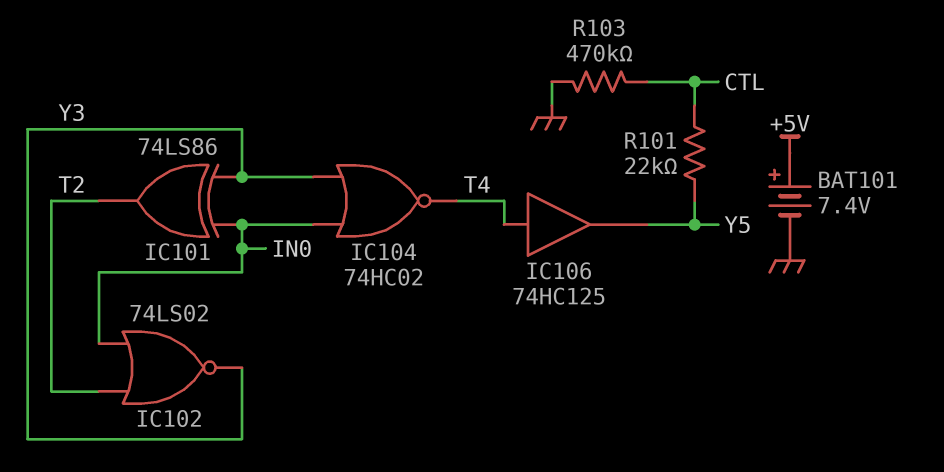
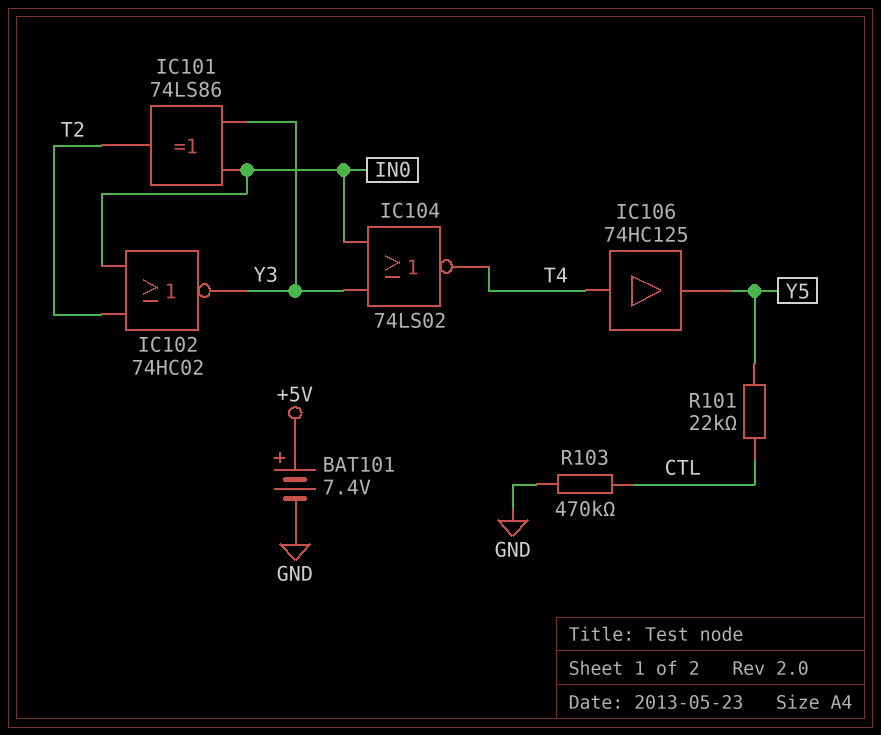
IC102: NOR 74LS02 (in IN0, in T2, out Y3) -> NOR 74HC02 (in IN0, in T2, out Y3)
IC104: NOR 74HC02 (in IN0, in Y3, out T4) -> NOR 74LS02 (in IN0, in Y3, out T4)

